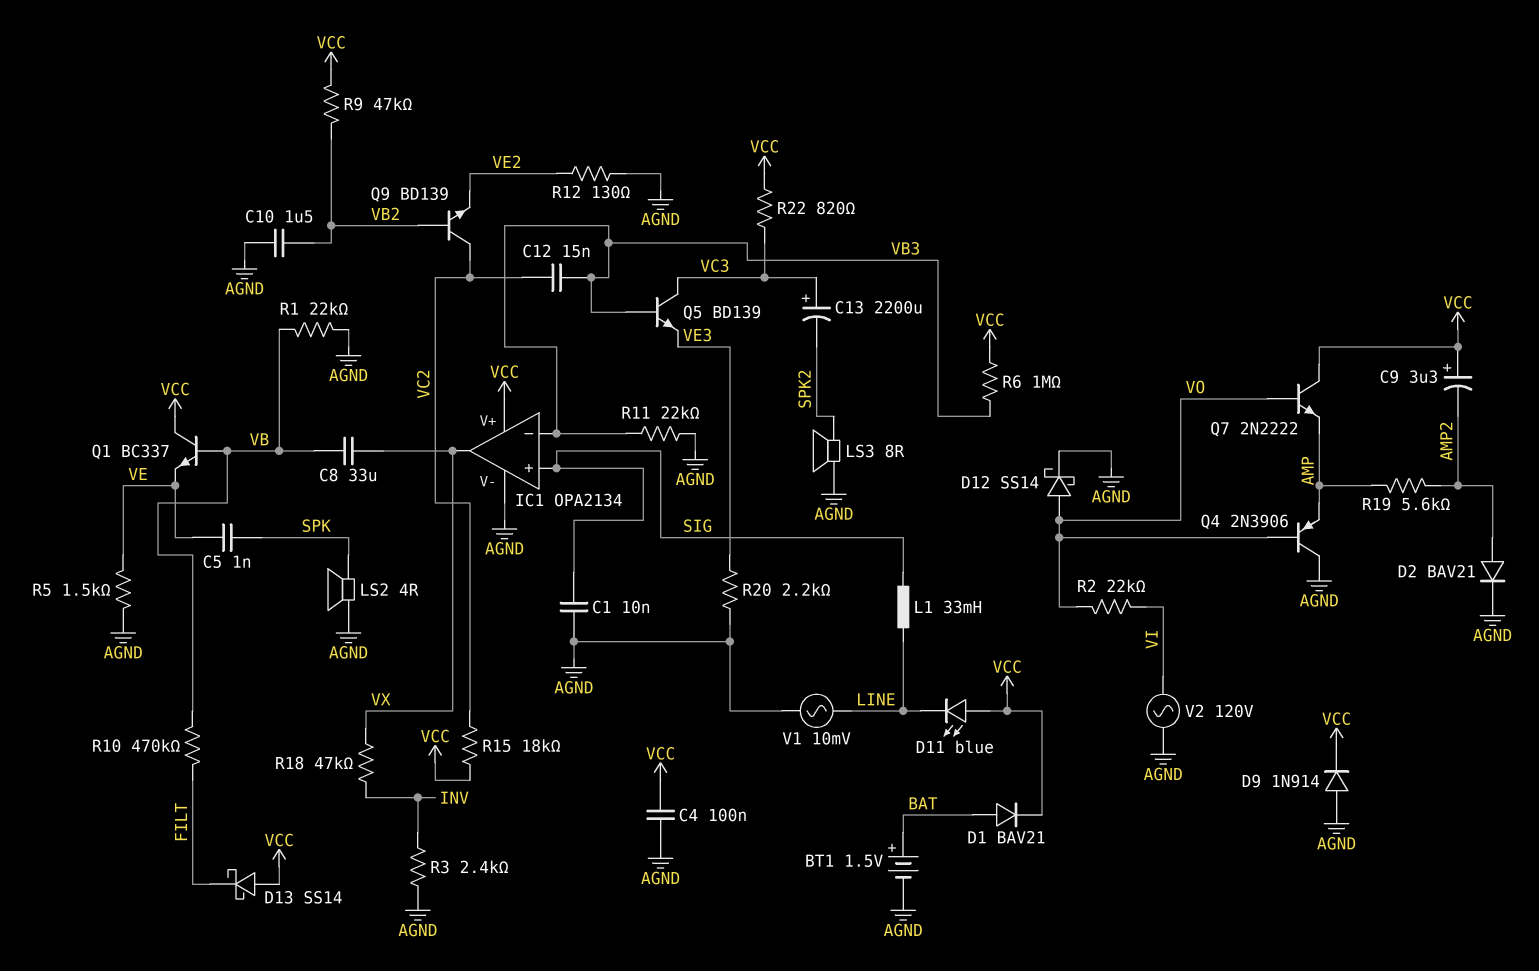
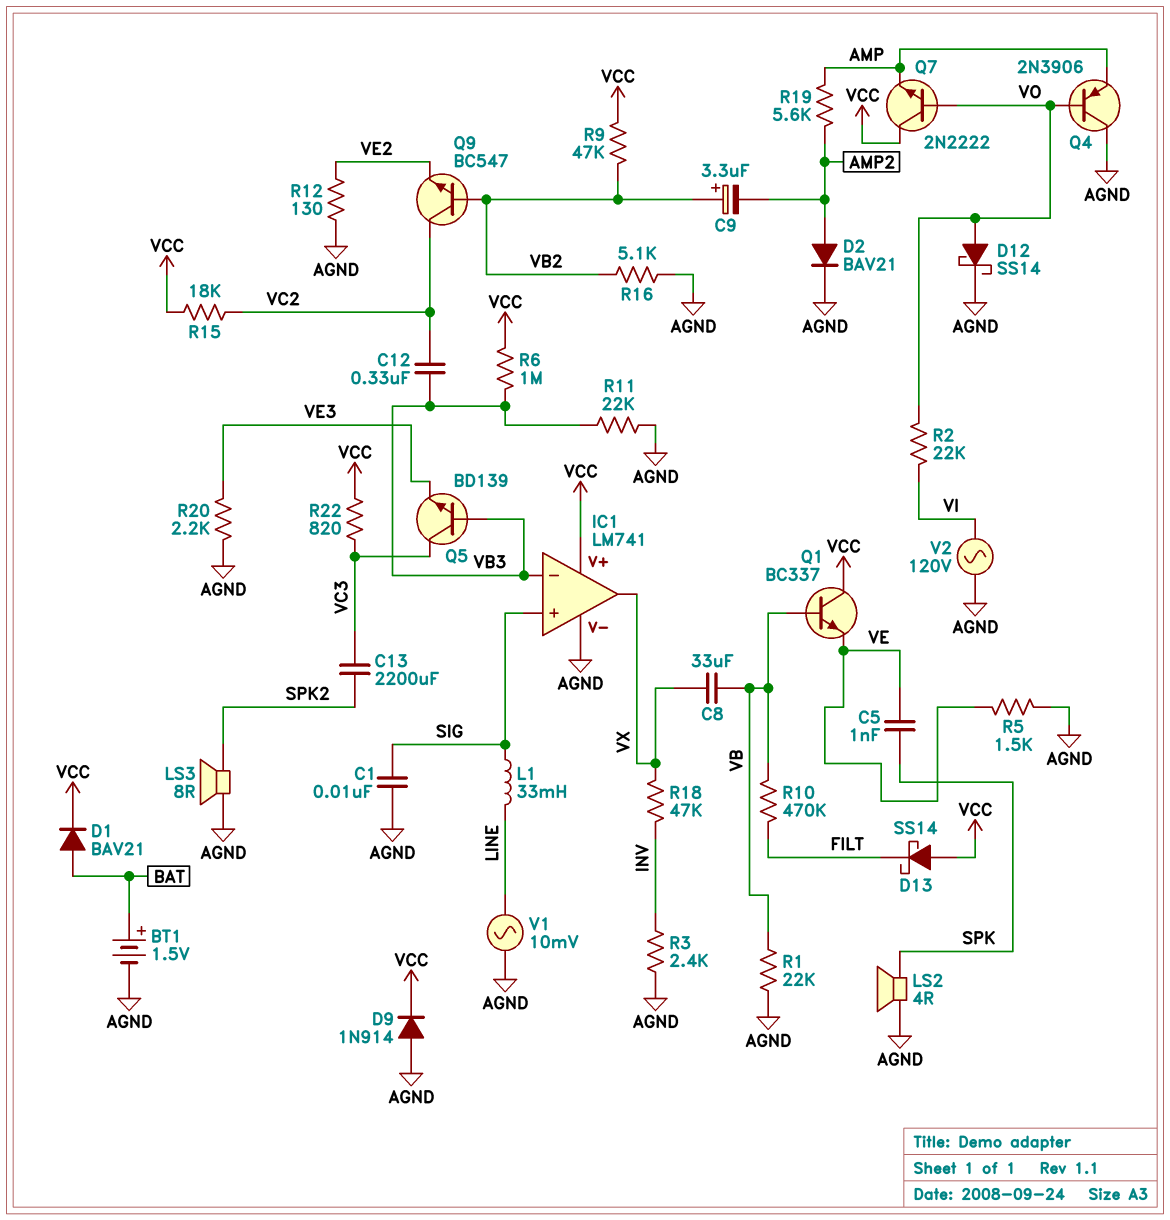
C4: 100nF (AGND, VCC) -> none
C9: 3.3uF (plus VCC, minus AMP2) -> 3.3uF (plus VB2, minus AMP2)
C10: 1.5uF (AGND, VB2) -> none
C12: 15nF (VB3, VC2) -> 330nF (VB3, VC2)
C13: 2200uF (plus VC3, minus SPK2) -> 2200uF (SPK2, VC3)
D11: LED blue (A VCC, K LINE) -> none
IC1: OPA2134 -> LM741
Q9: NPN BD139 (B VB2, C VC2, E VE2) -> NPN BC547 (B VB2, C VC2, E VE2)
R16: none -> 5.1k (AGND, VB2)

